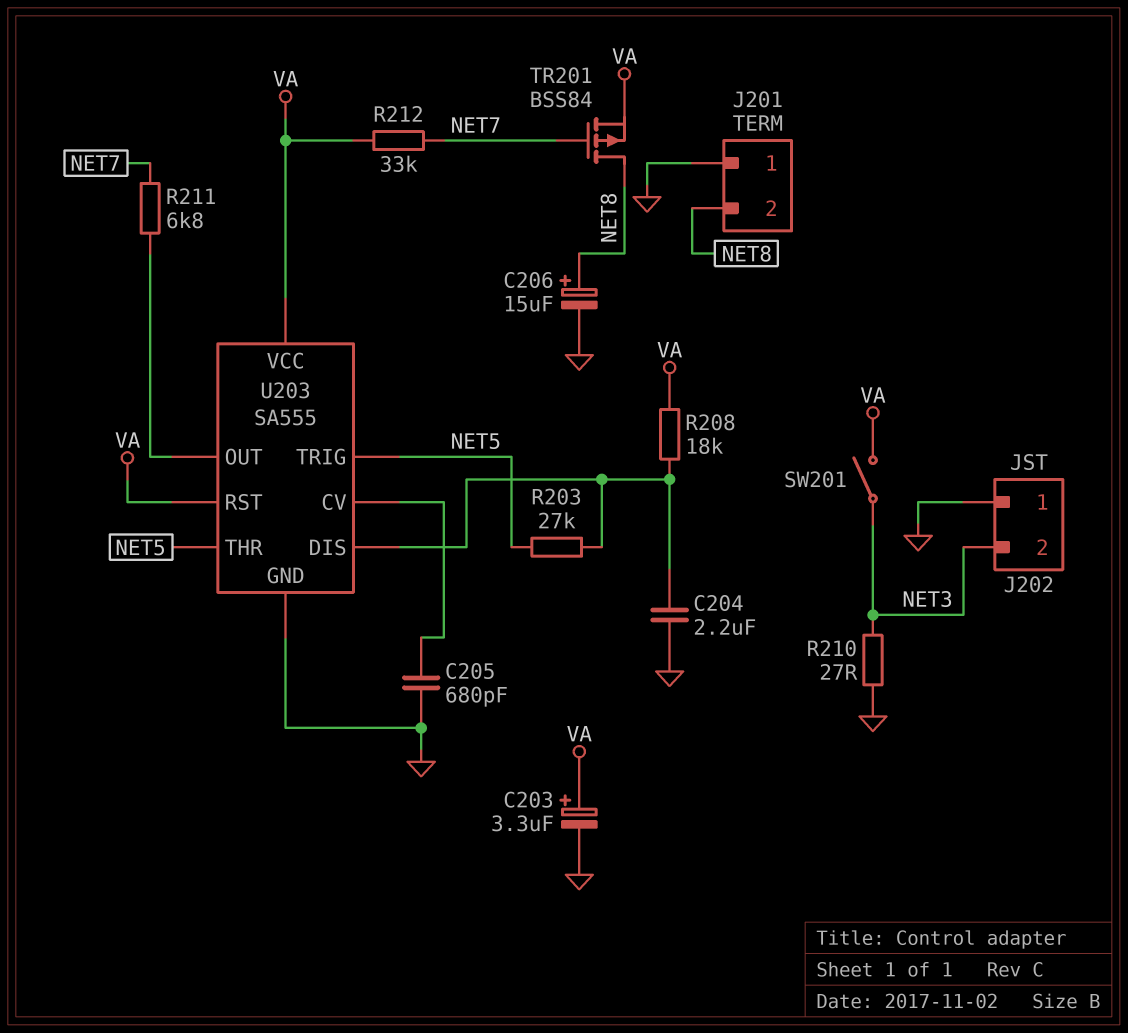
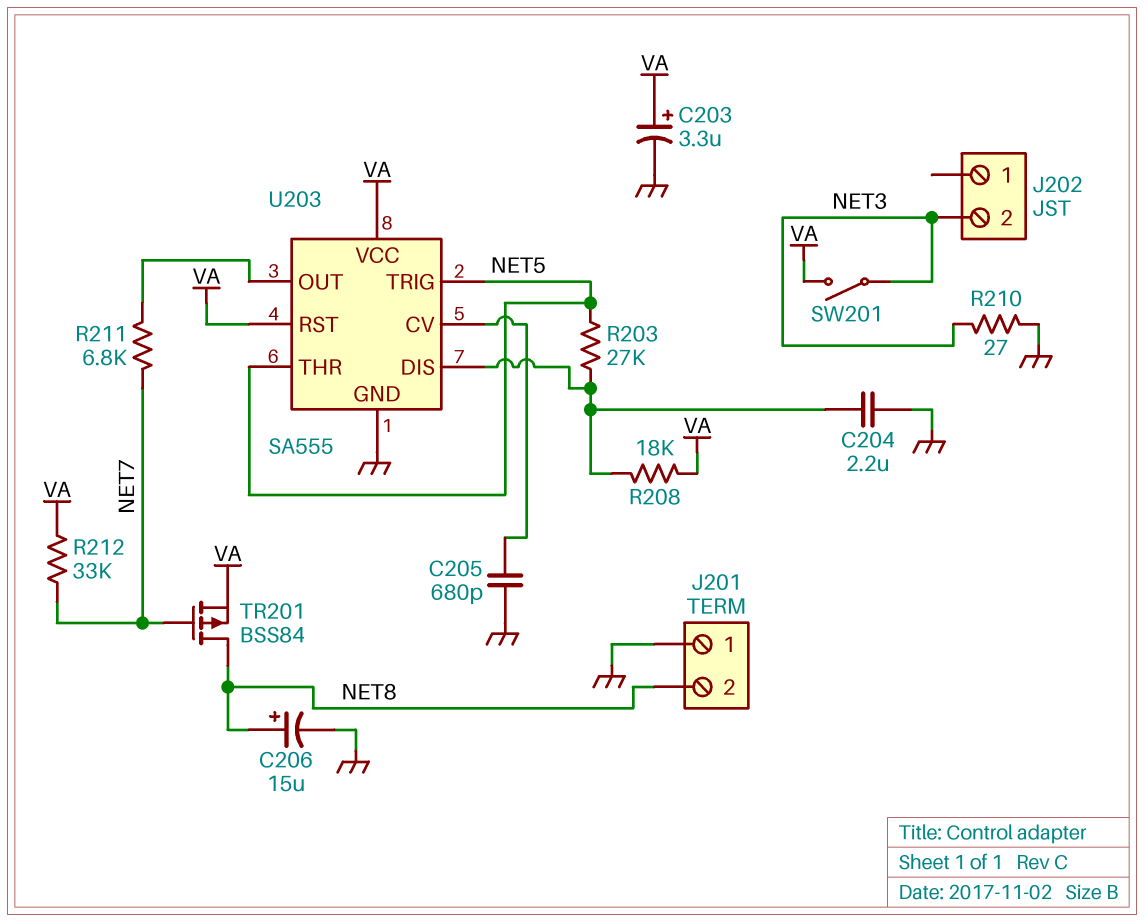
J202 pin 1: GND -> none

